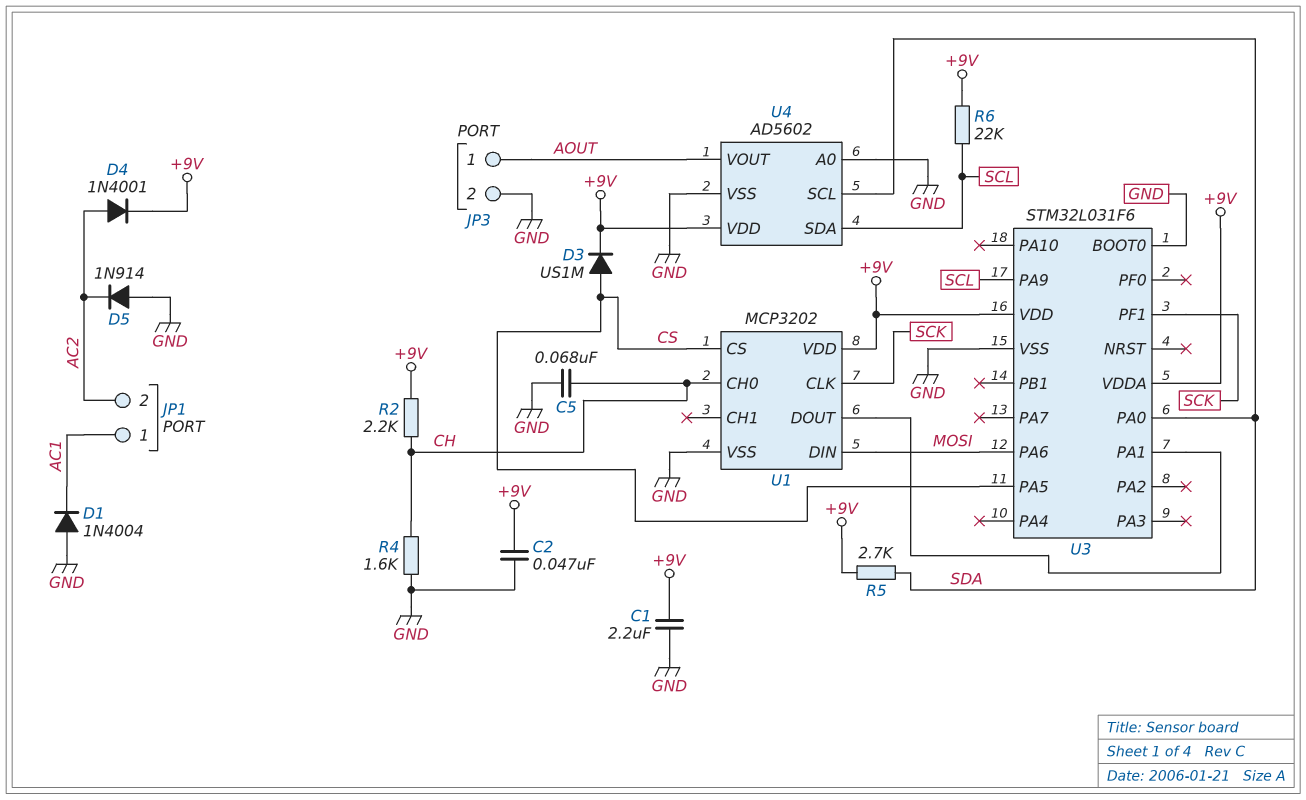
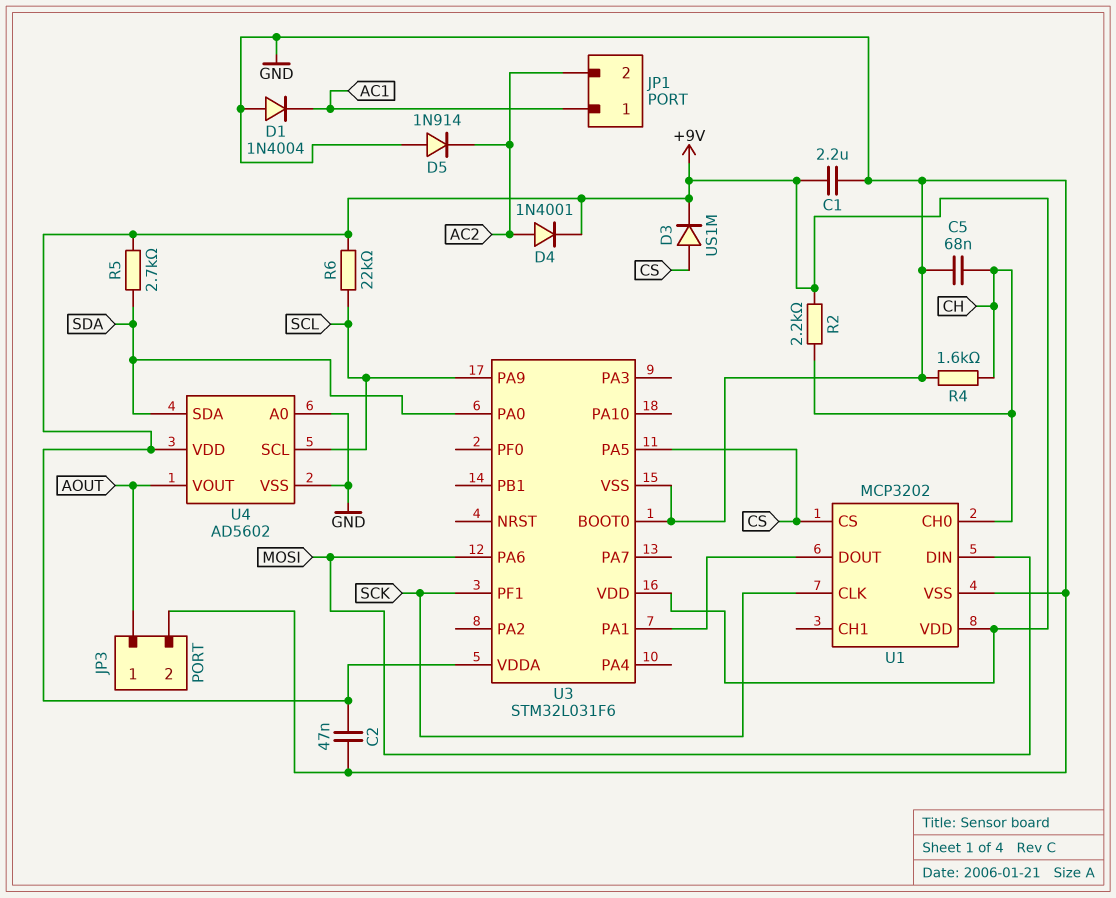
U4 pin SCL: SDA -> SCL
U4 pin SDA: SCL -> SDA

